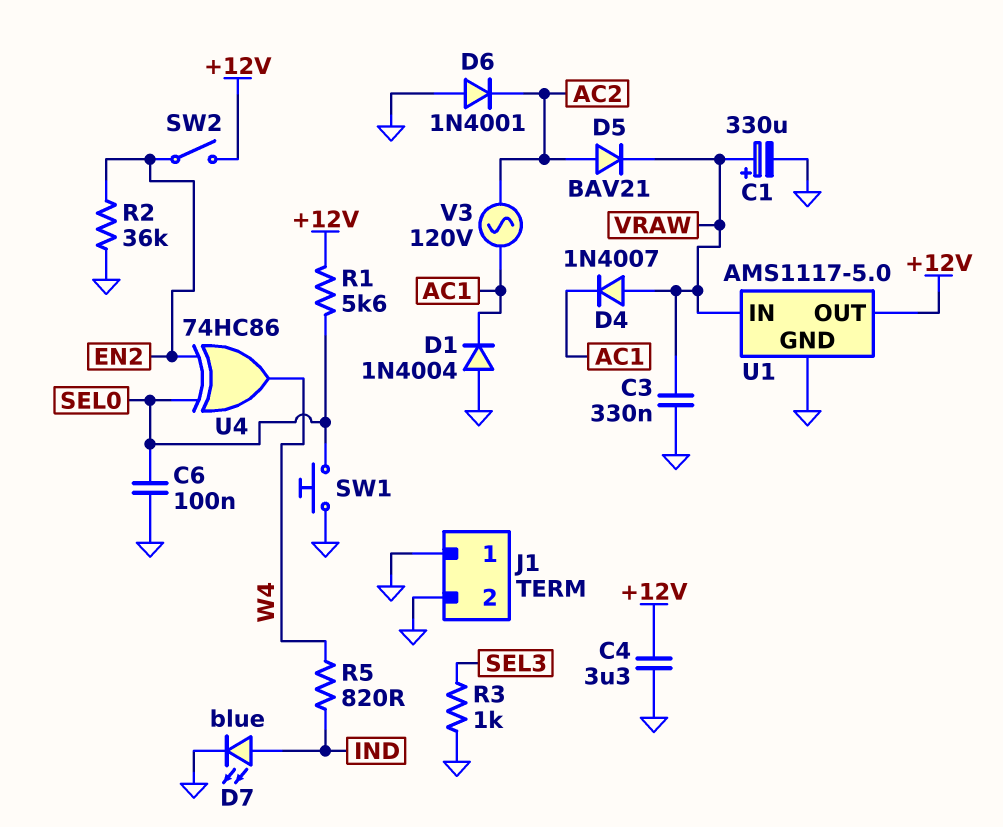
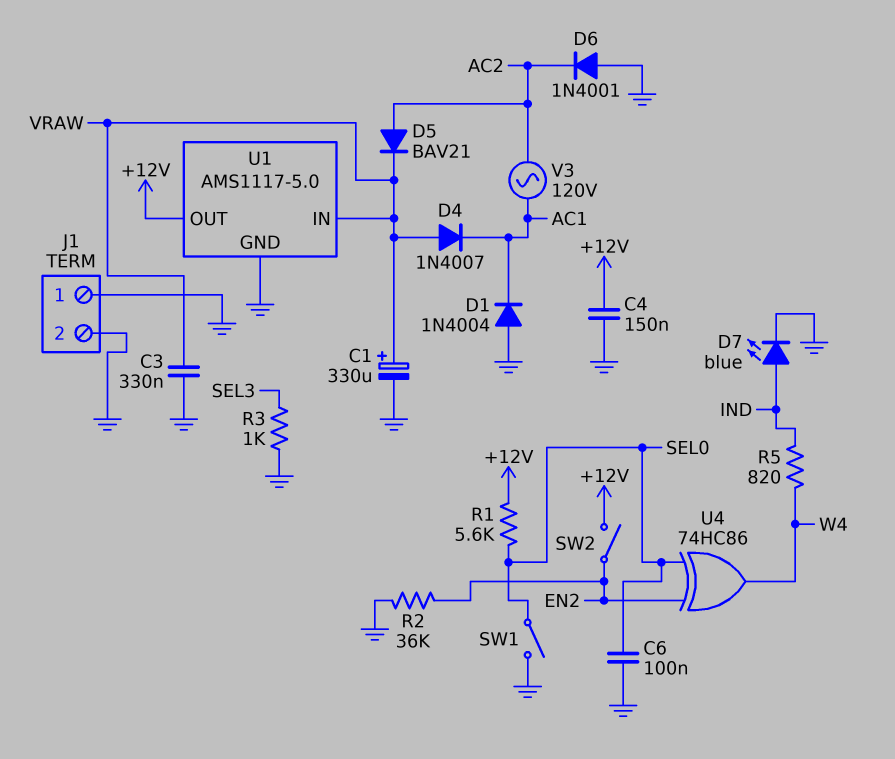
C4: 3.3uF (+12V, GND) -> 150nF (+12V, GND)
SW1: button (GND, SEL0) -> switch (GND, SEL0)

